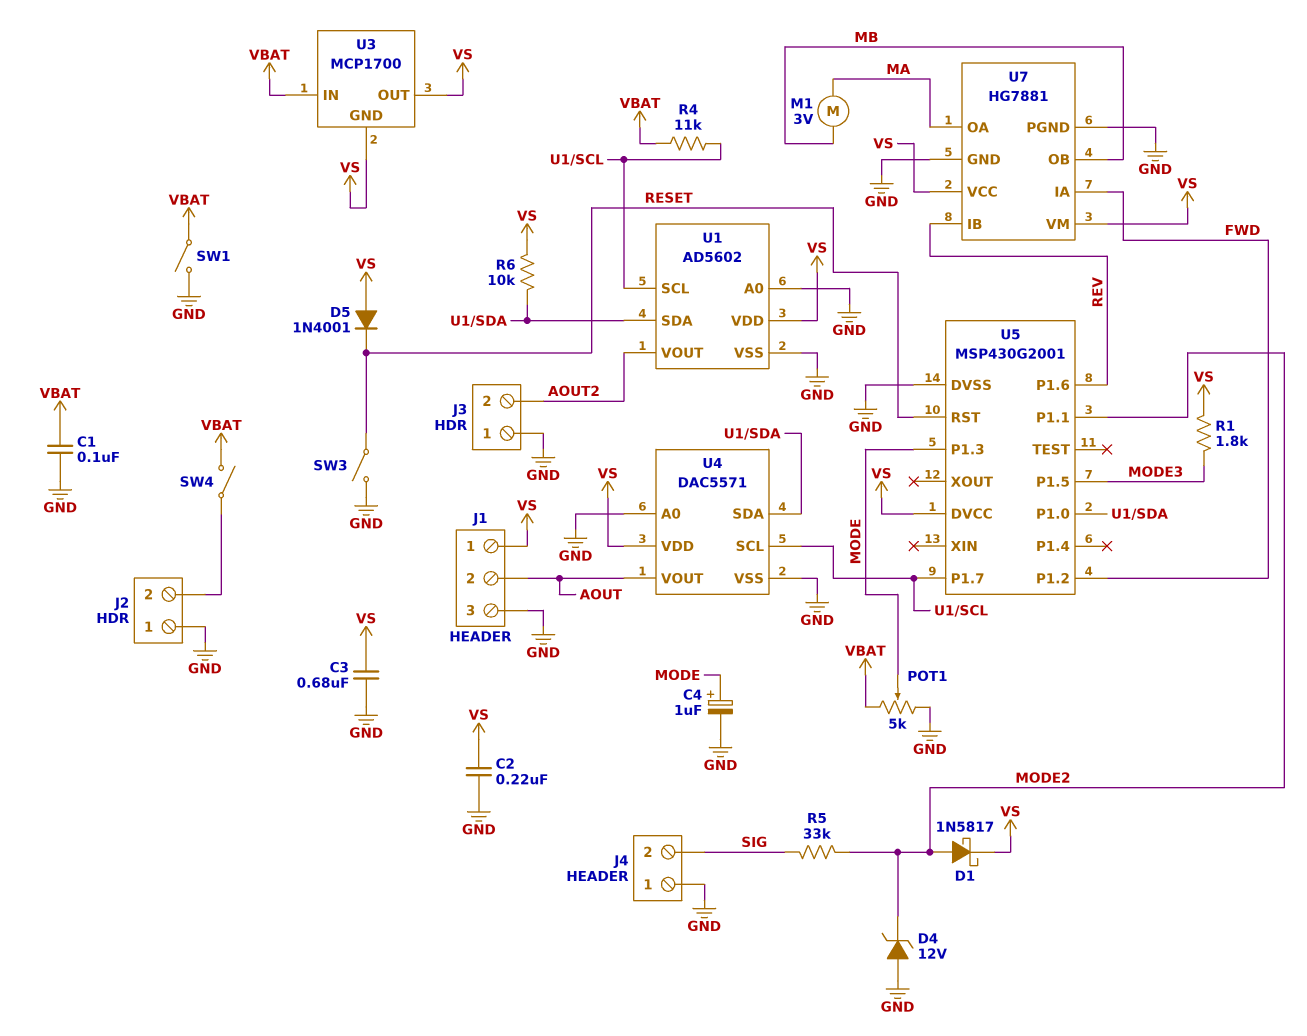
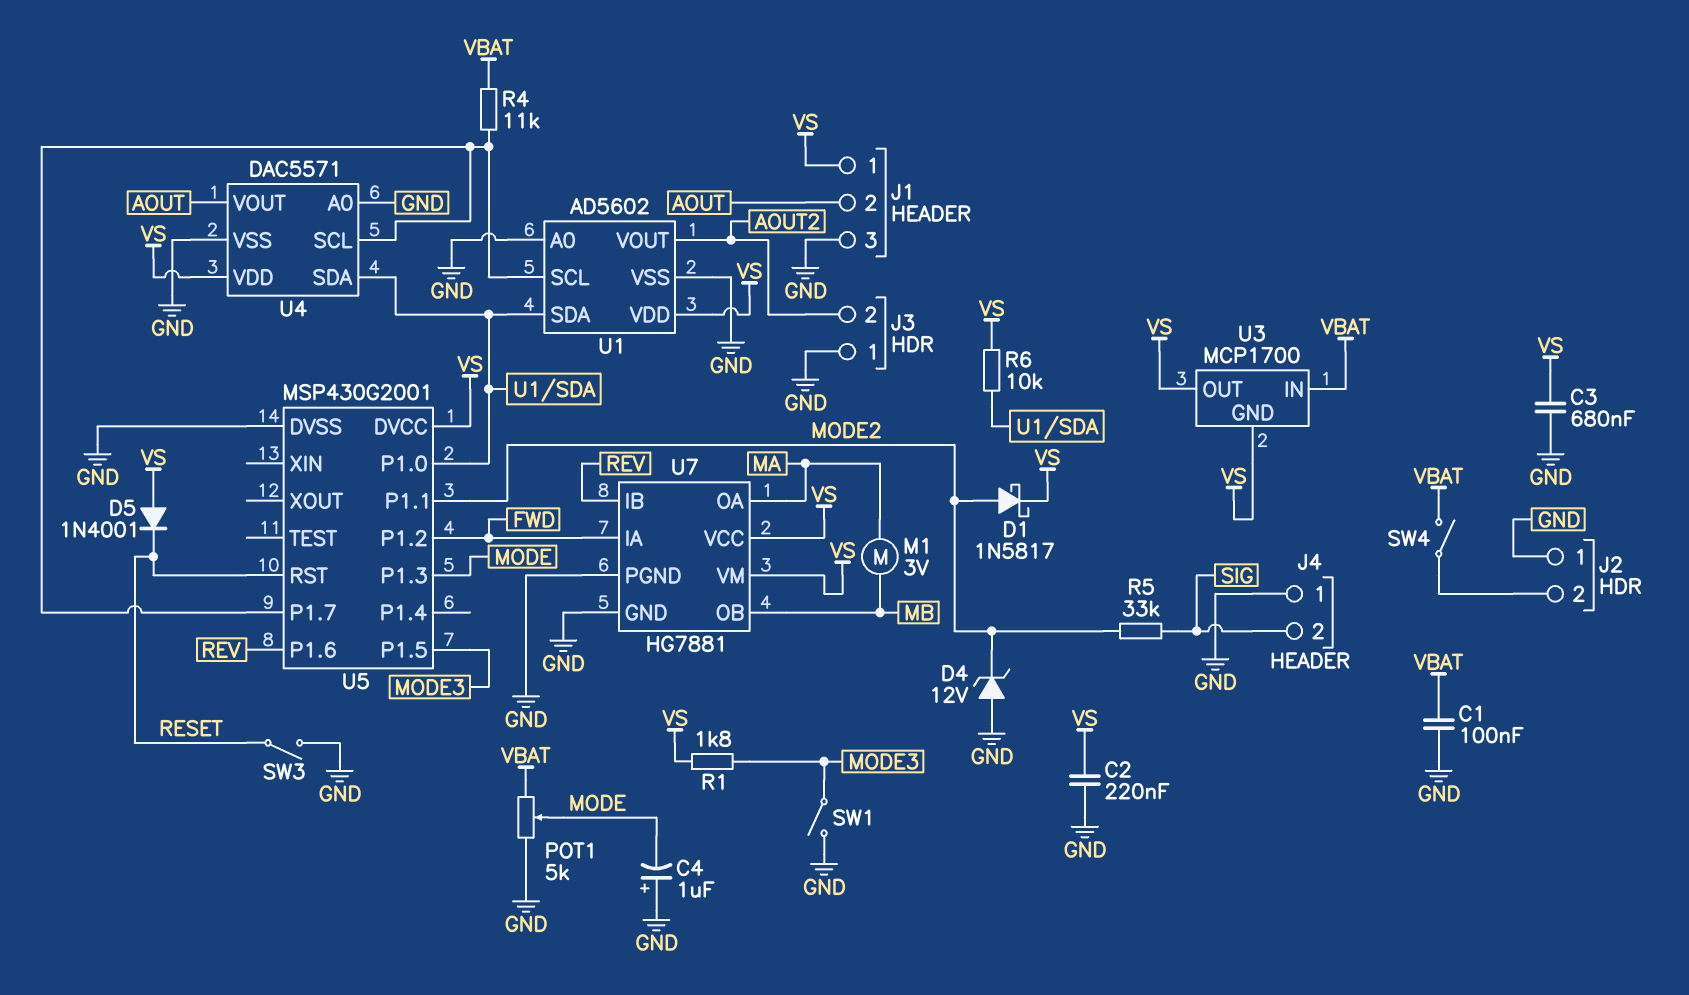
C4: 1uF (plus MODE, minus GND) -> 1uF (plus GND, minus MODE)
SW1: switch (GND, VBAT) -> switch (GND, MODE3)

